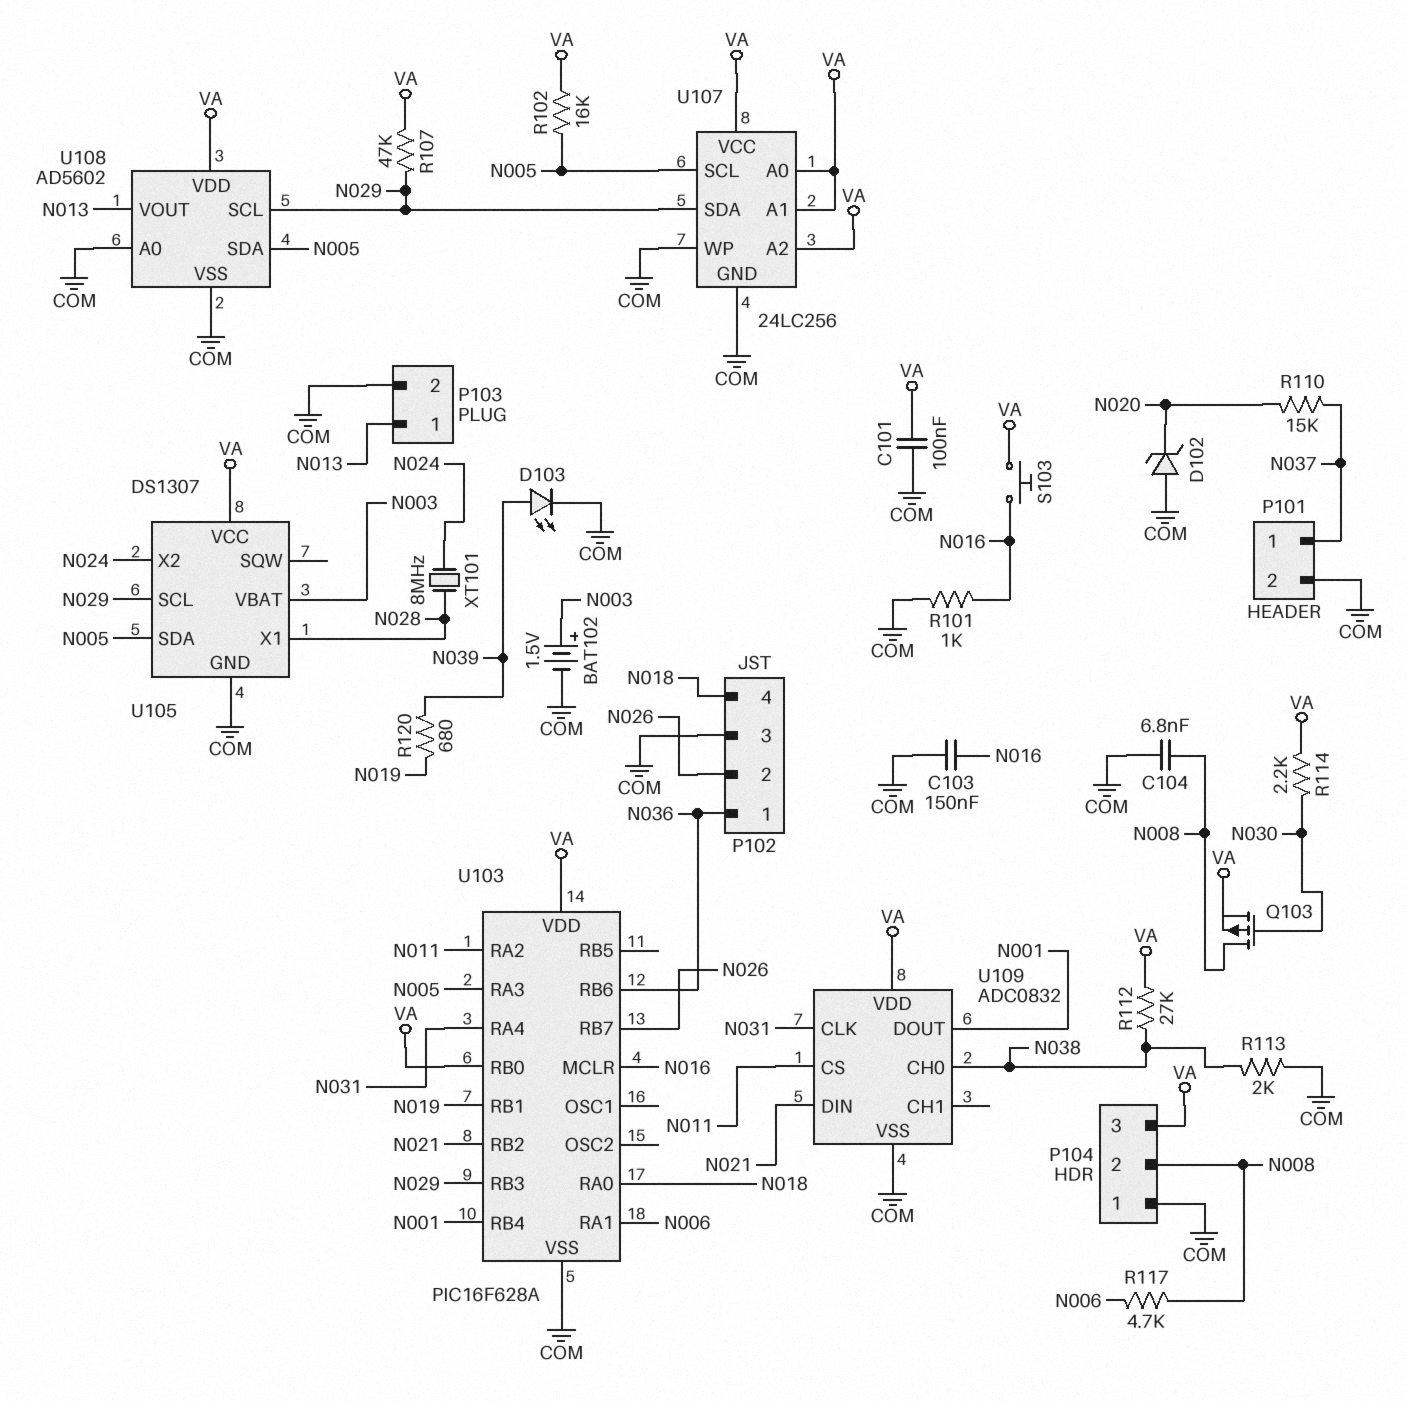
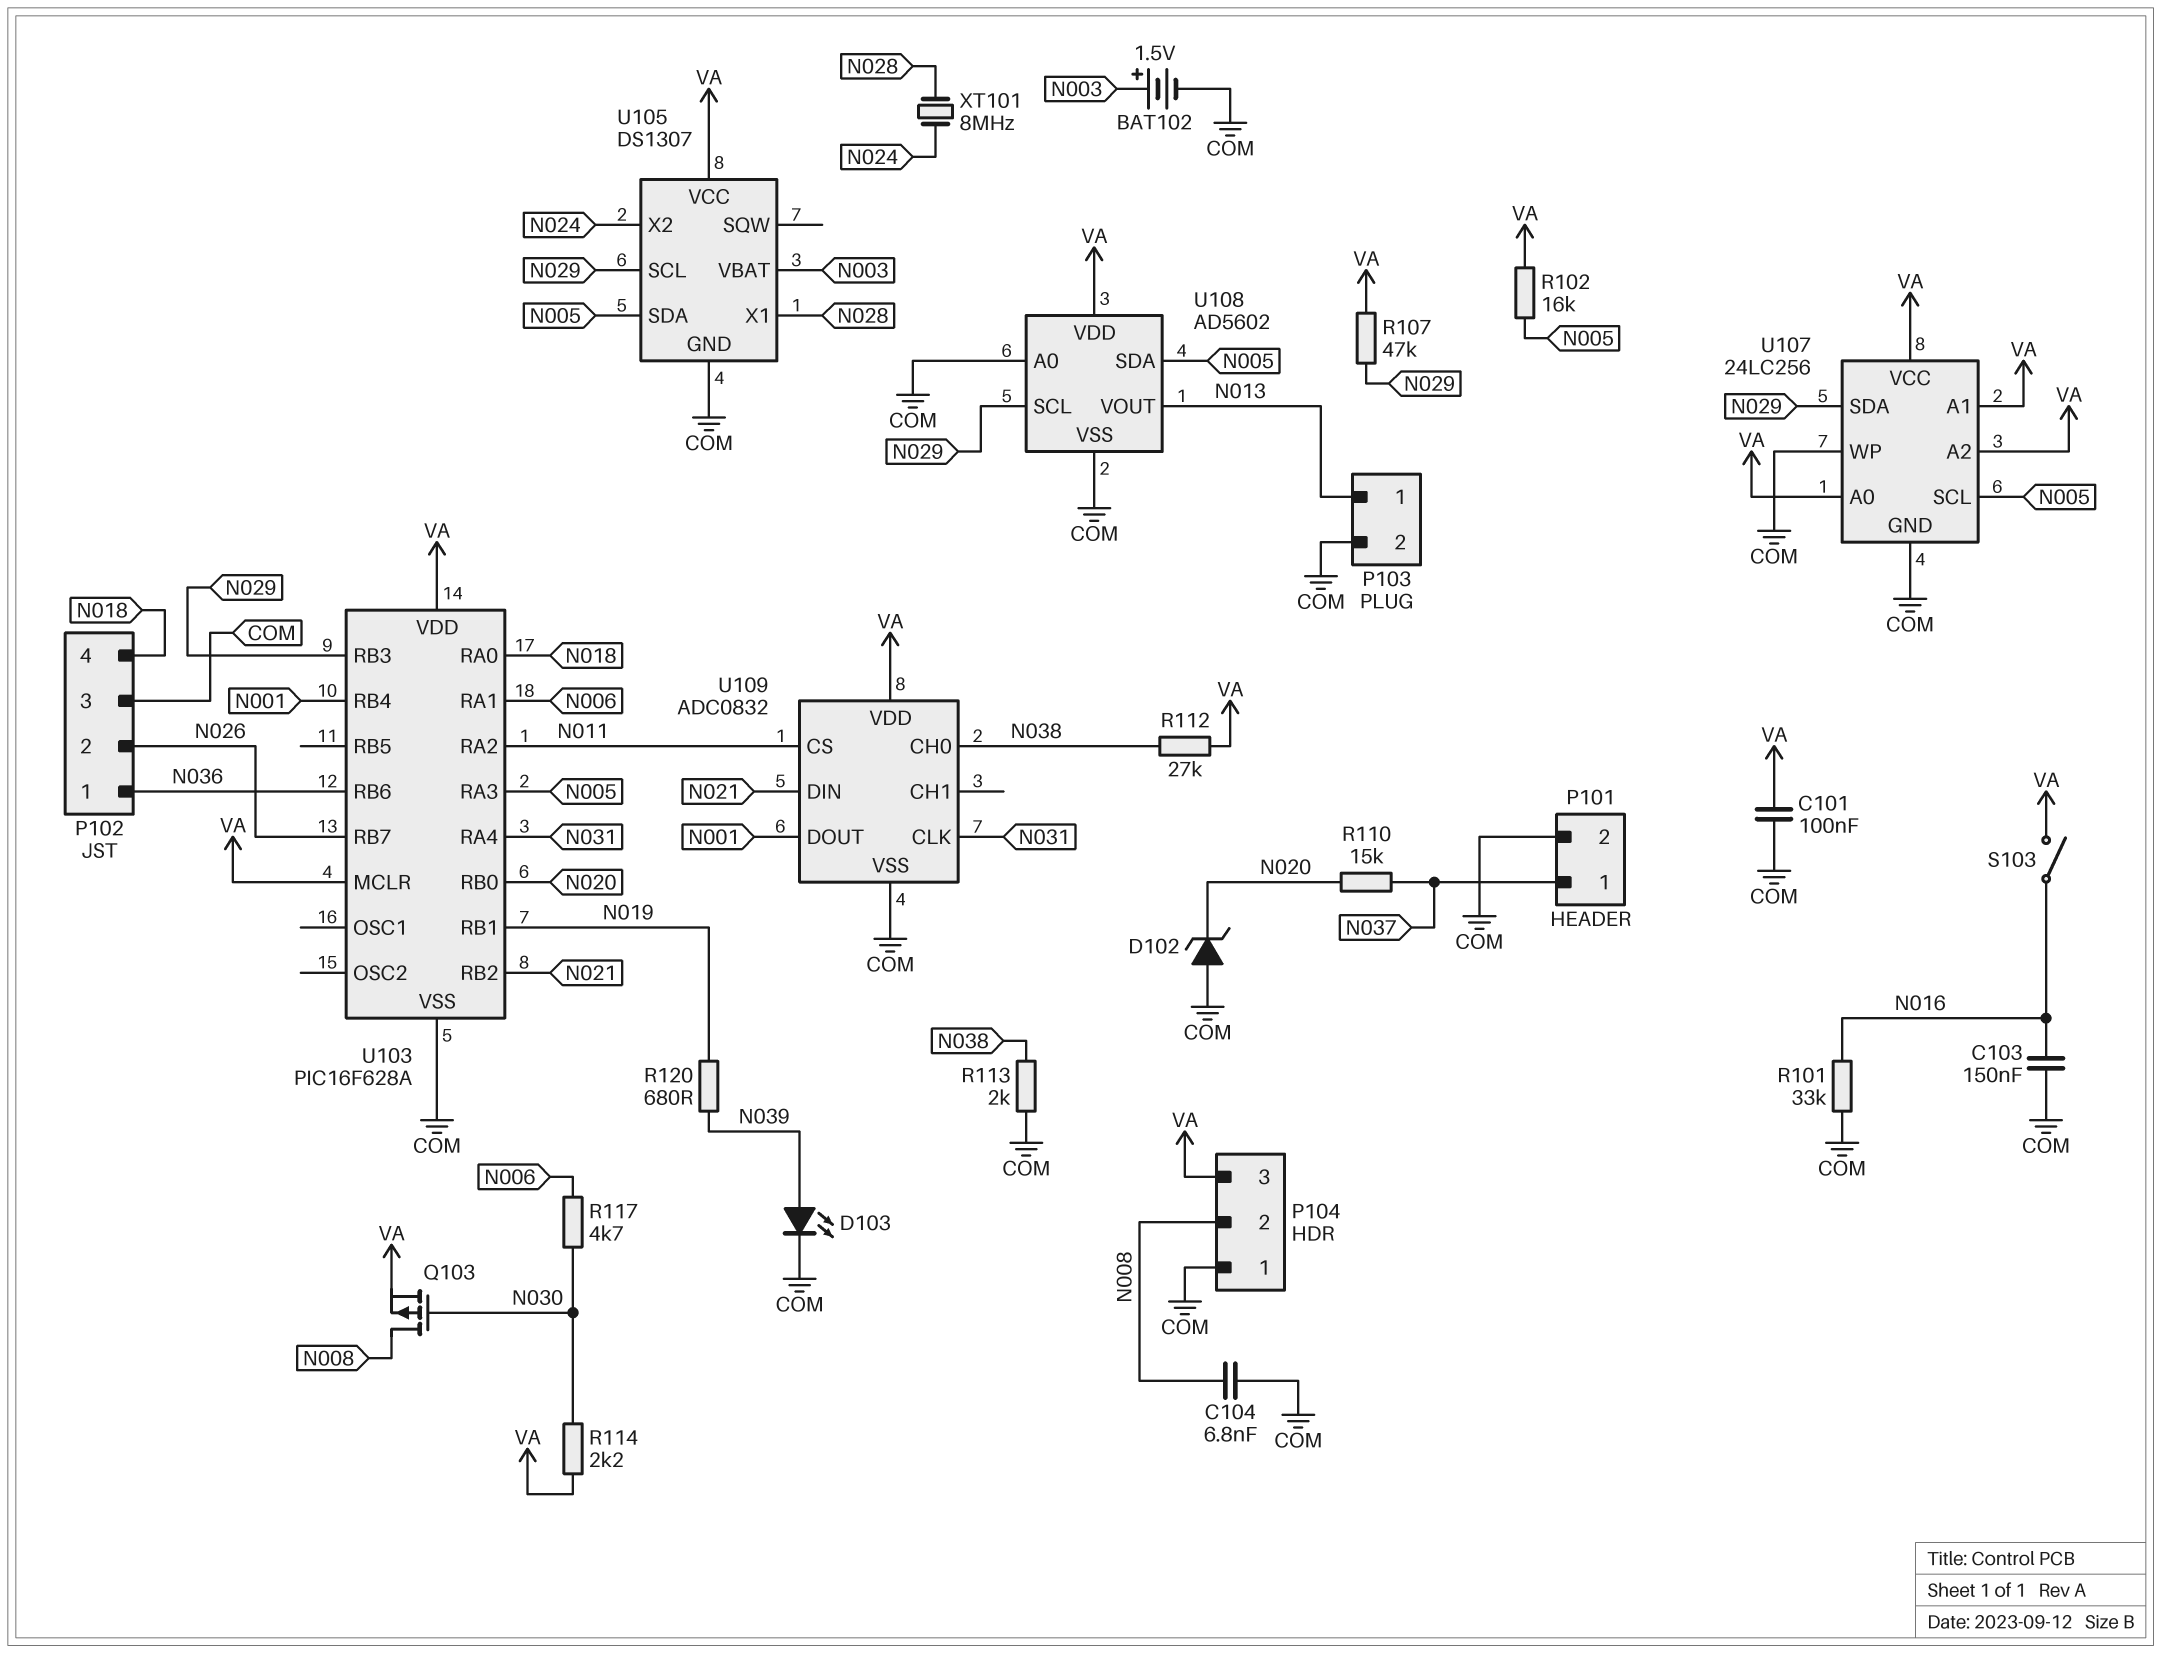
R101: 1k (COM, N016) -> 33k (COM, N016)
R117: 4.7k (N006, N008) -> 4.7k (N006, N030)
S103: button (N016, VA) -> switch (N016, VA)
U103 pin MCLR: N016 -> VA
U103 pin RB0: VA -> N020

